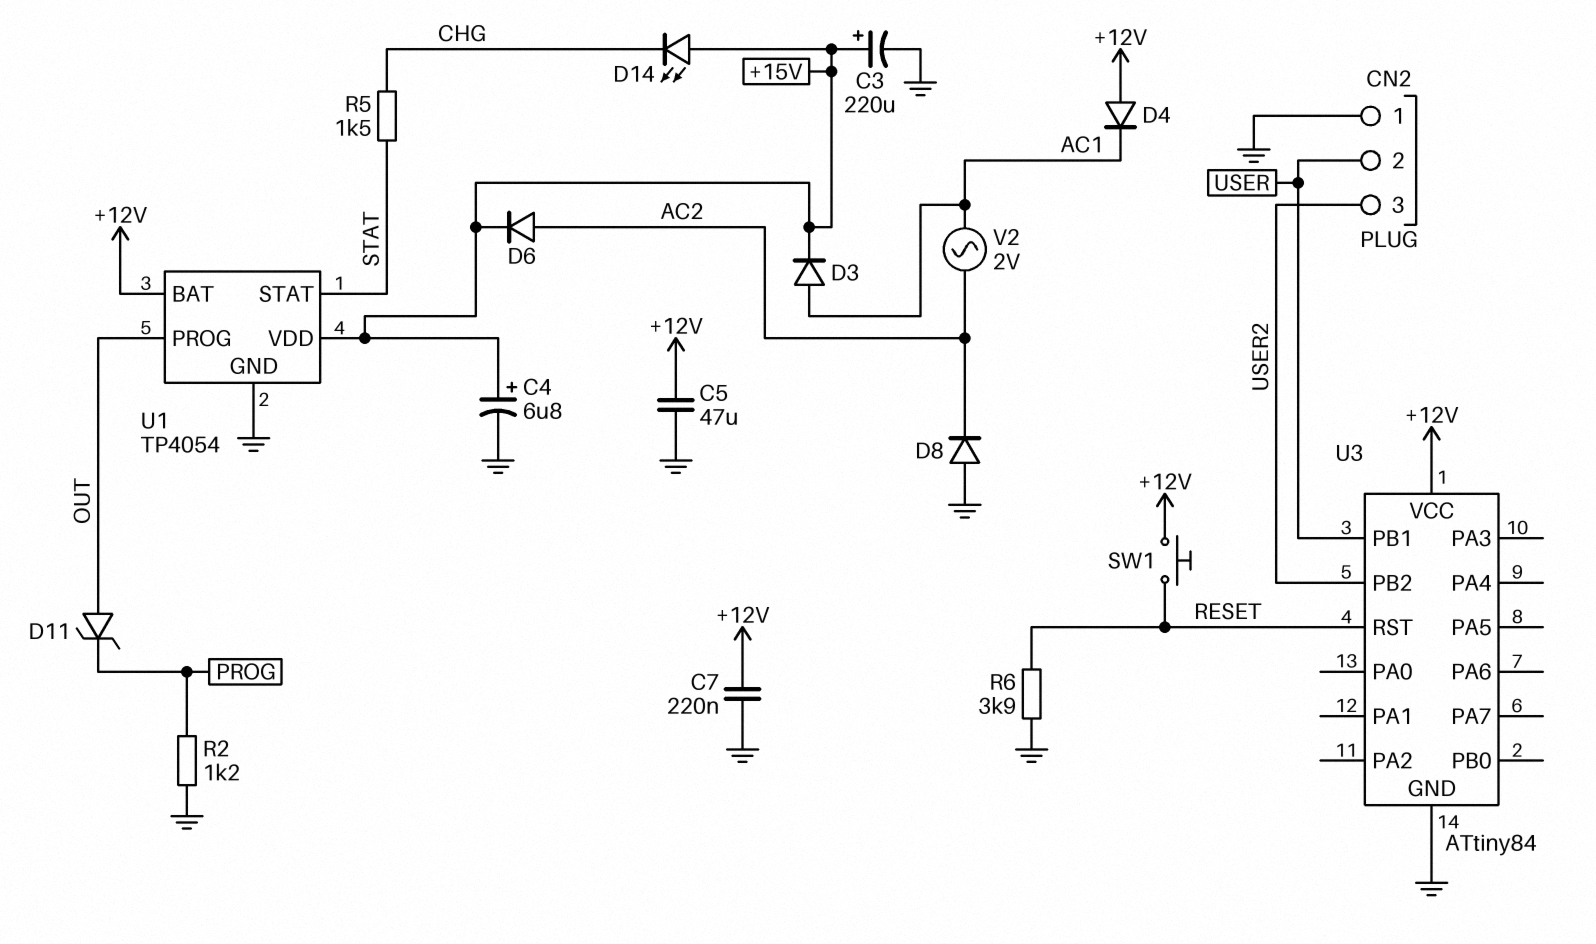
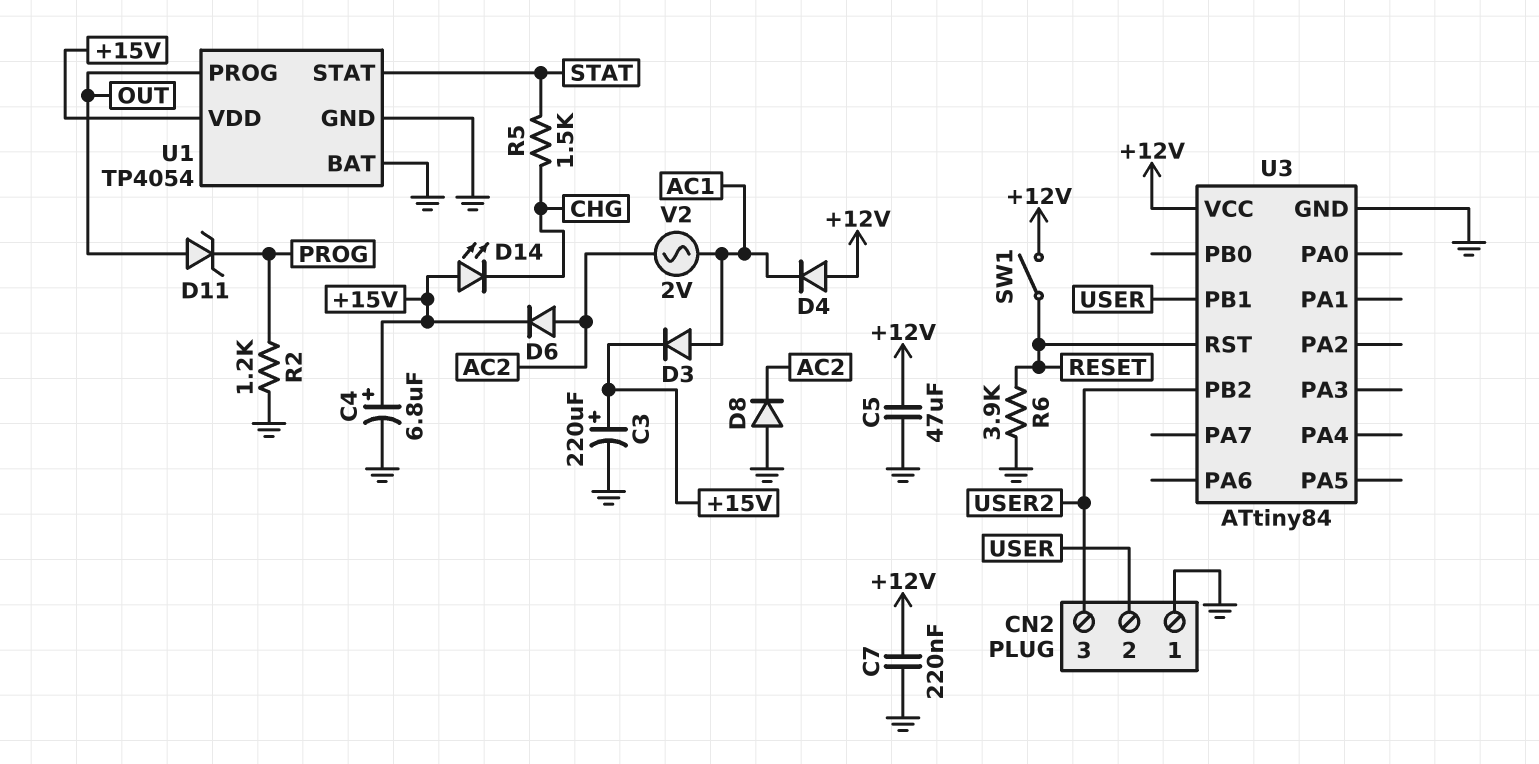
SW1: button (+12V, RESET) -> switch (+12V, RESET)
U1 pin BAT: +12V -> GND

